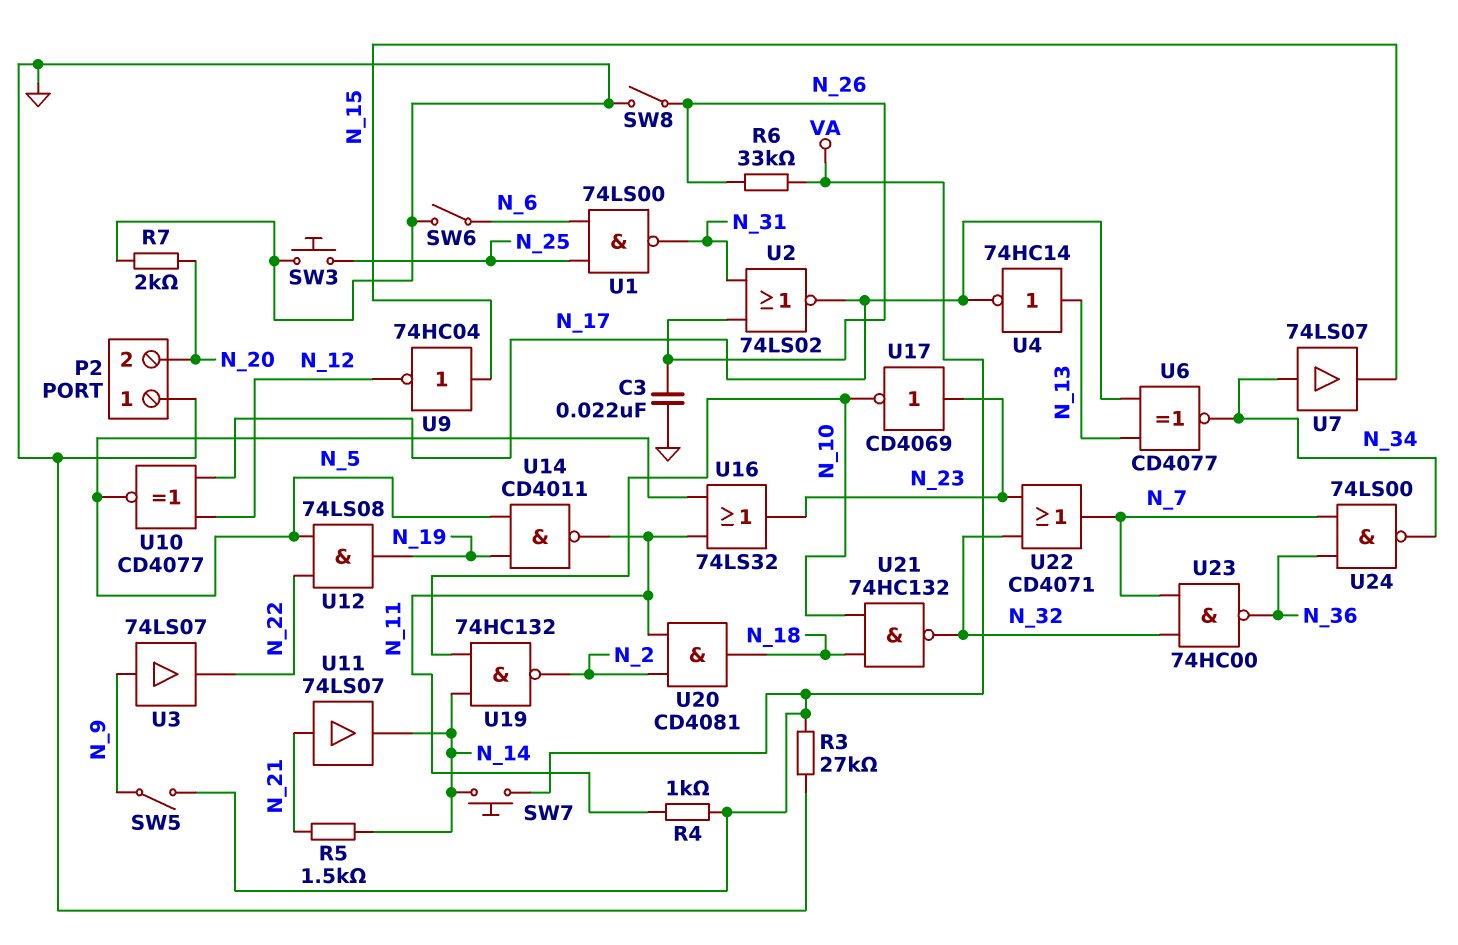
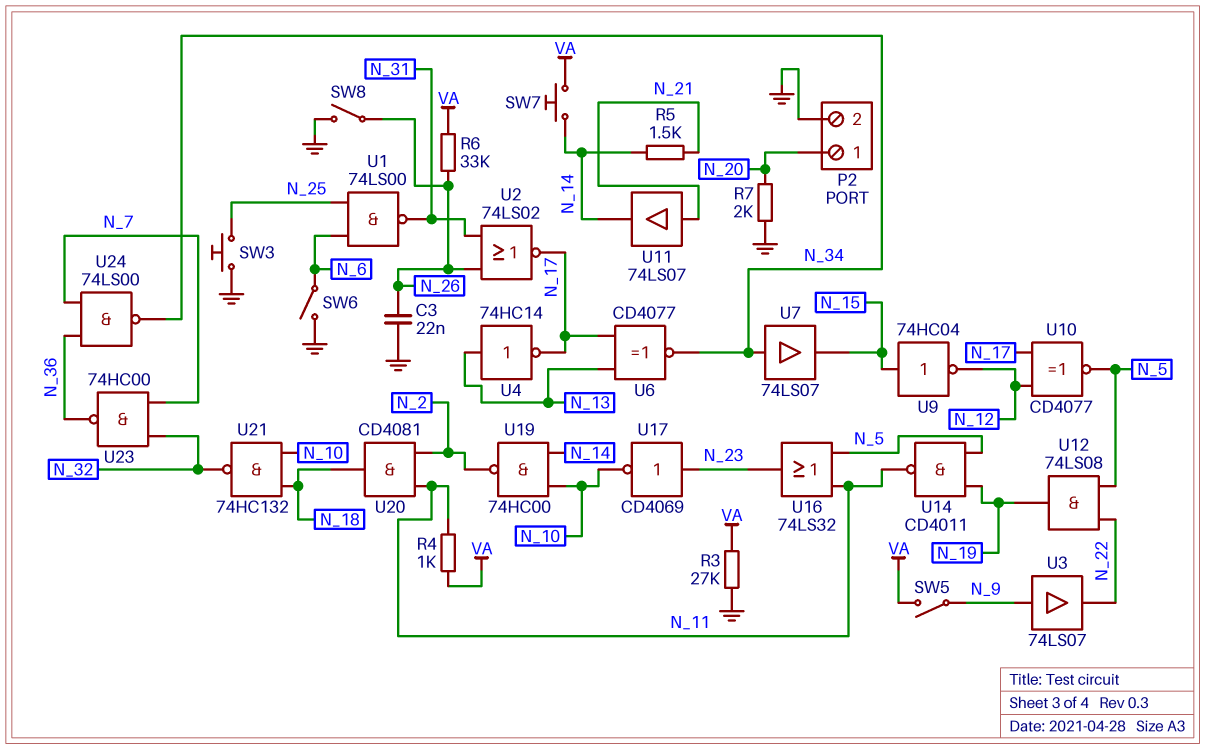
P2 pin 1: GND -> N_20
P2 pin 2: N_20 -> GND
U19: NAND 74HC132 (in N_10, in N_14, out N_2) -> NAND 74HC00 (in N_10, in N_14, out N_2)
U22: OR CD4071 (in N_23, in N_32, out N_7) -> none

